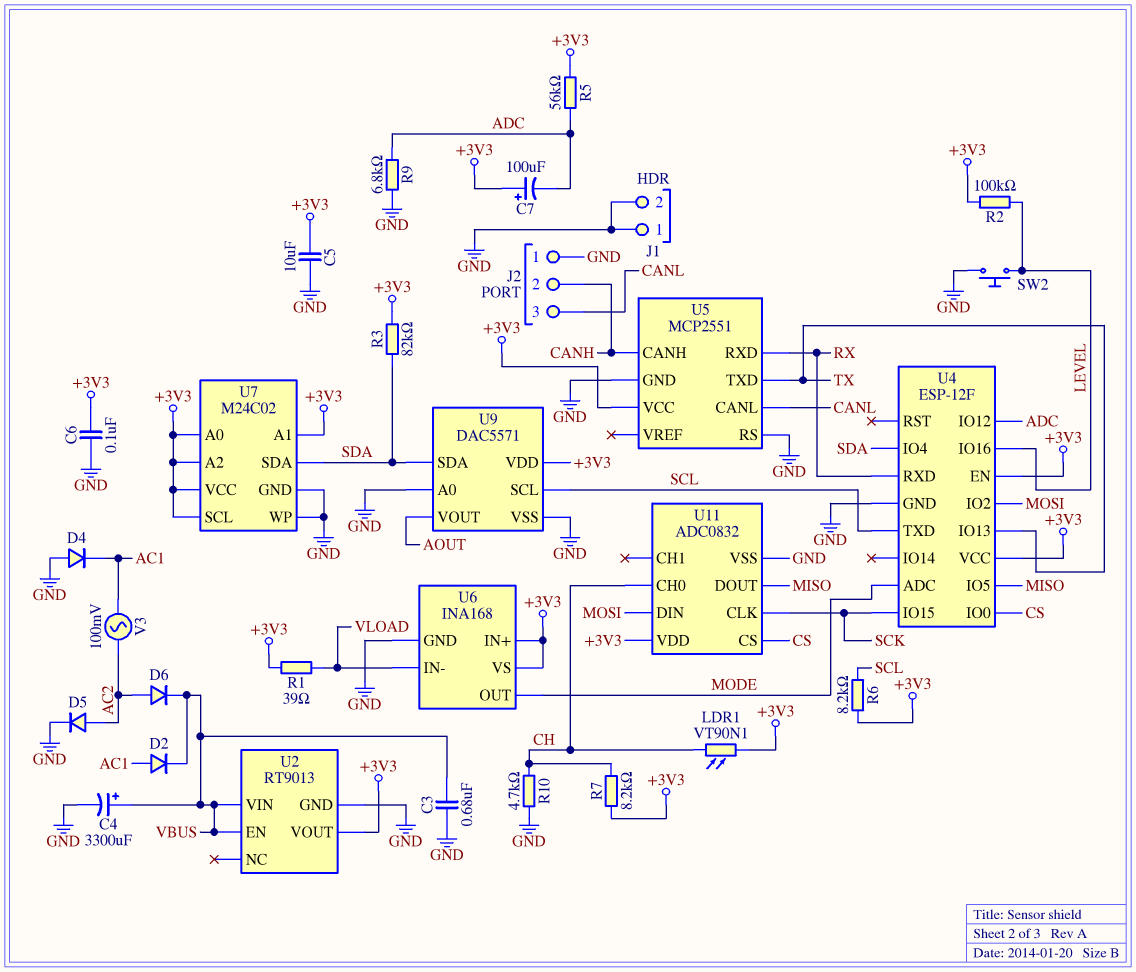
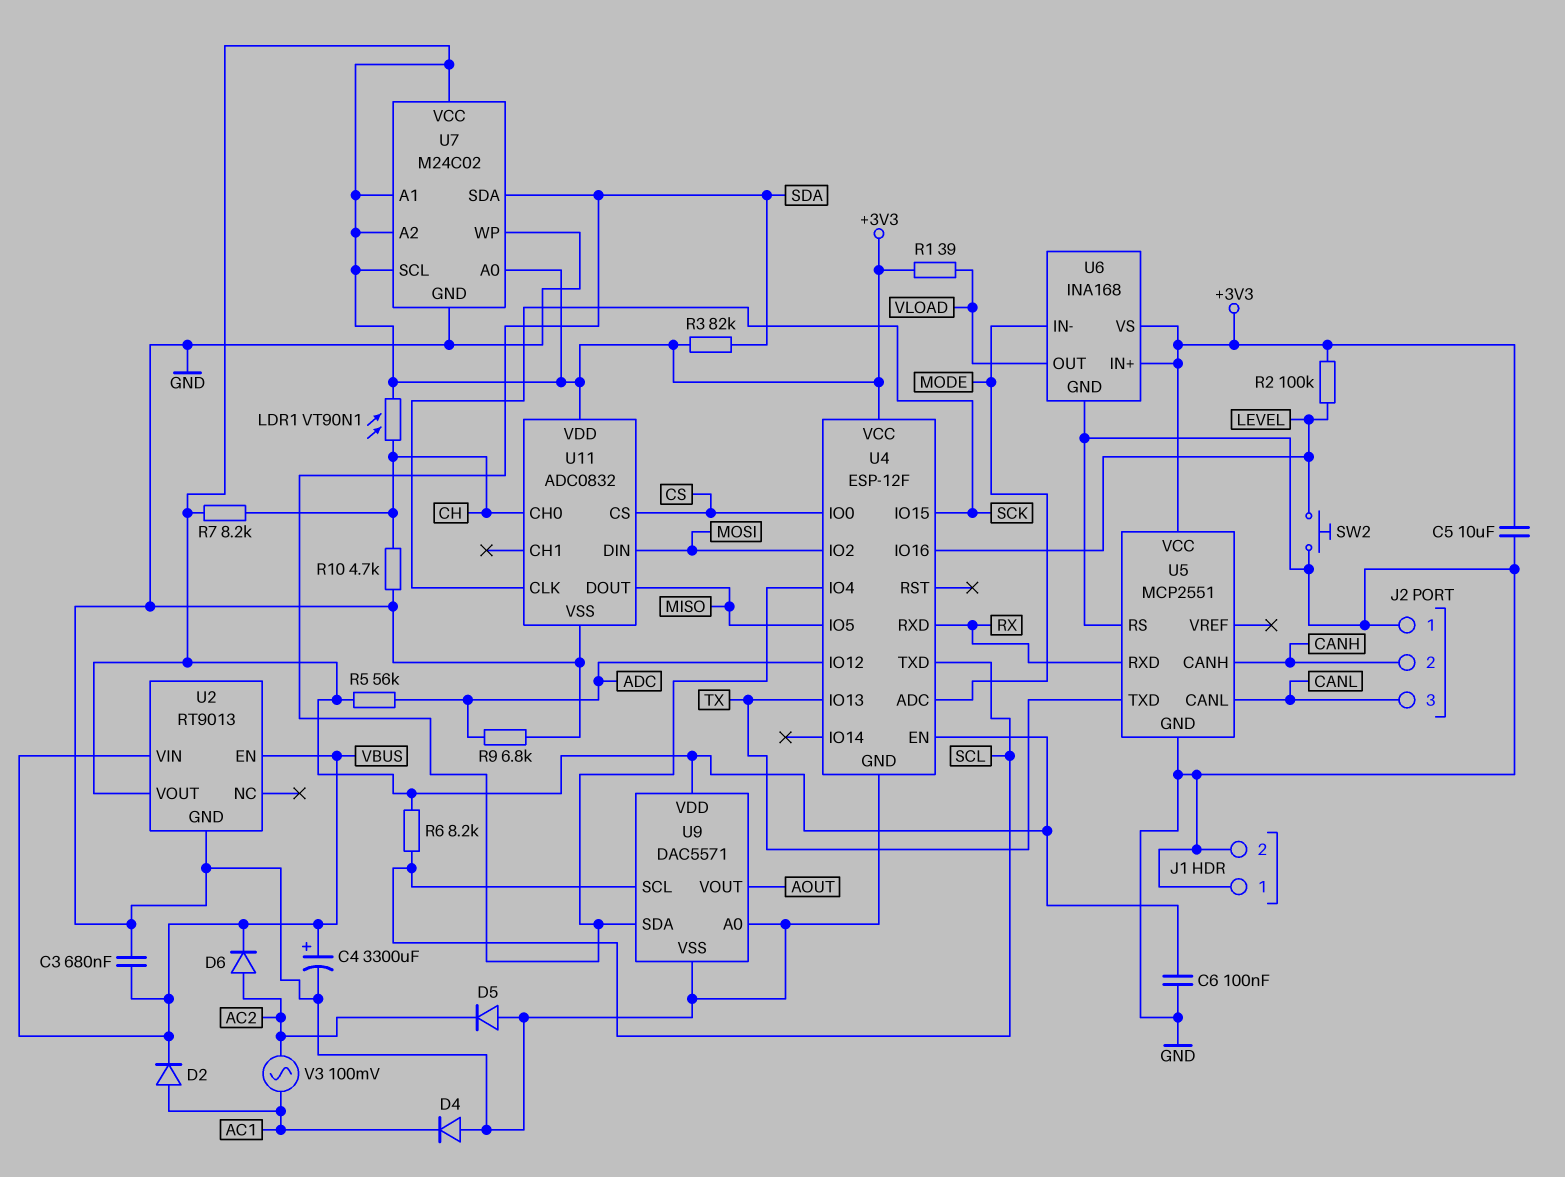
C7: 100uF (plus +3V3, minus ADC) -> none
D5: diode (A AC2, K GND) -> diode (A GND, K AC2)
U6 pin IN-: VLOAD -> MODE
U6 pin OUT: MODE -> VLOAD

